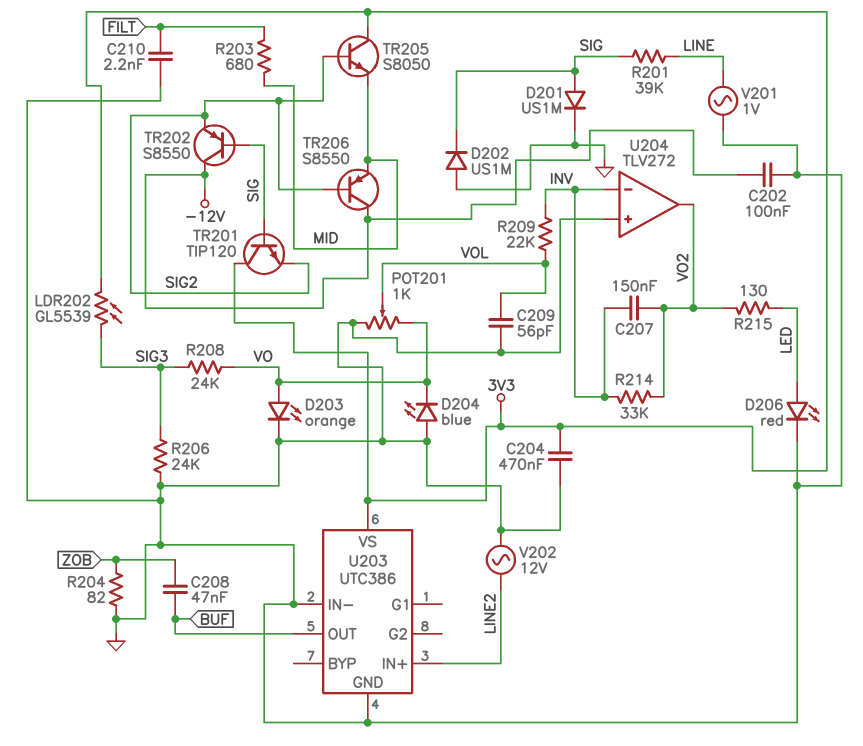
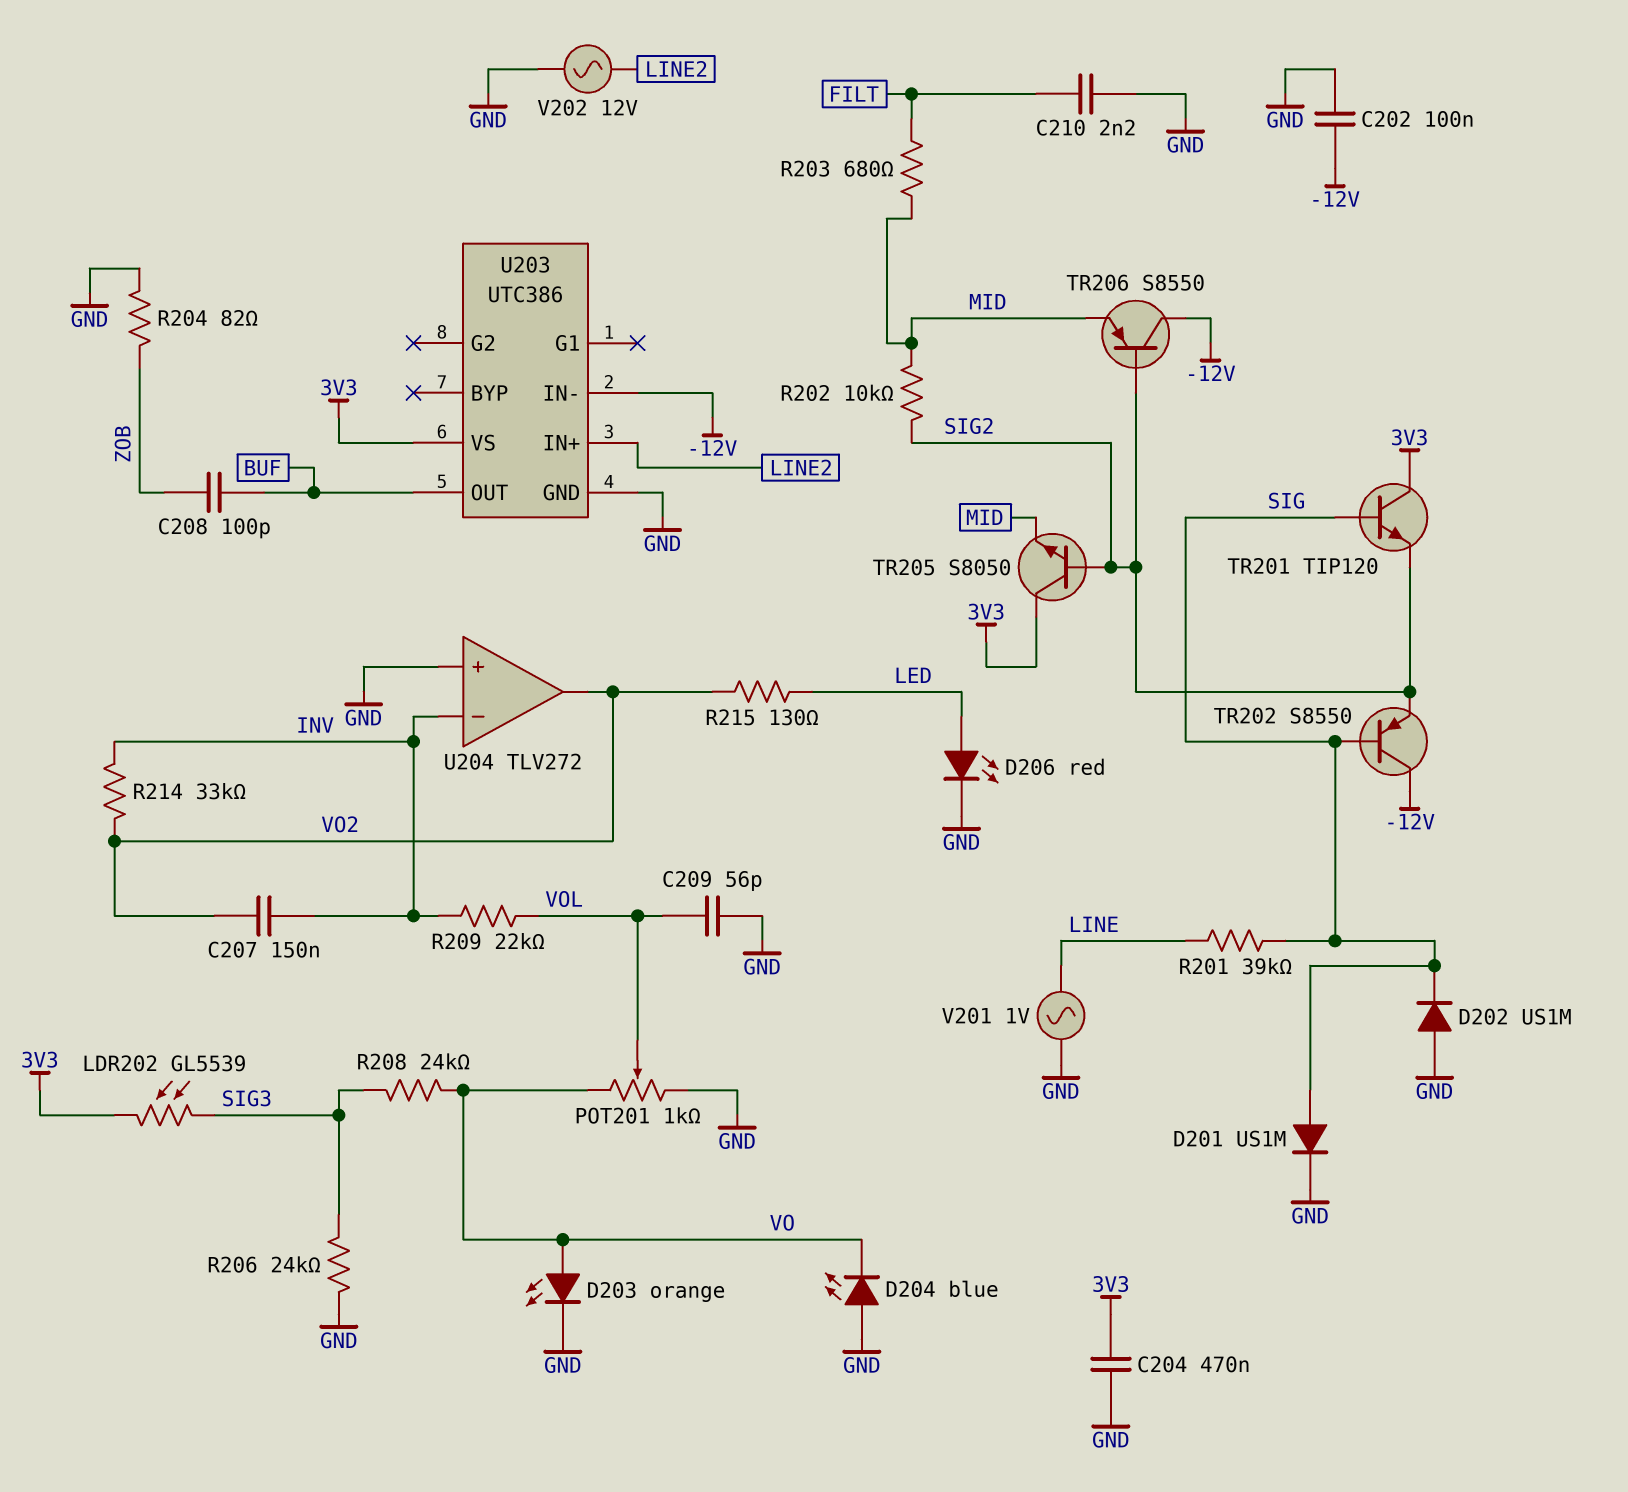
C208: 47nF (BUF, ZOB) -> 100pF (BUF, ZOB)
R202: none -> 10k (MID, SIG2)
U203 pin IN-: GND -> -12V

